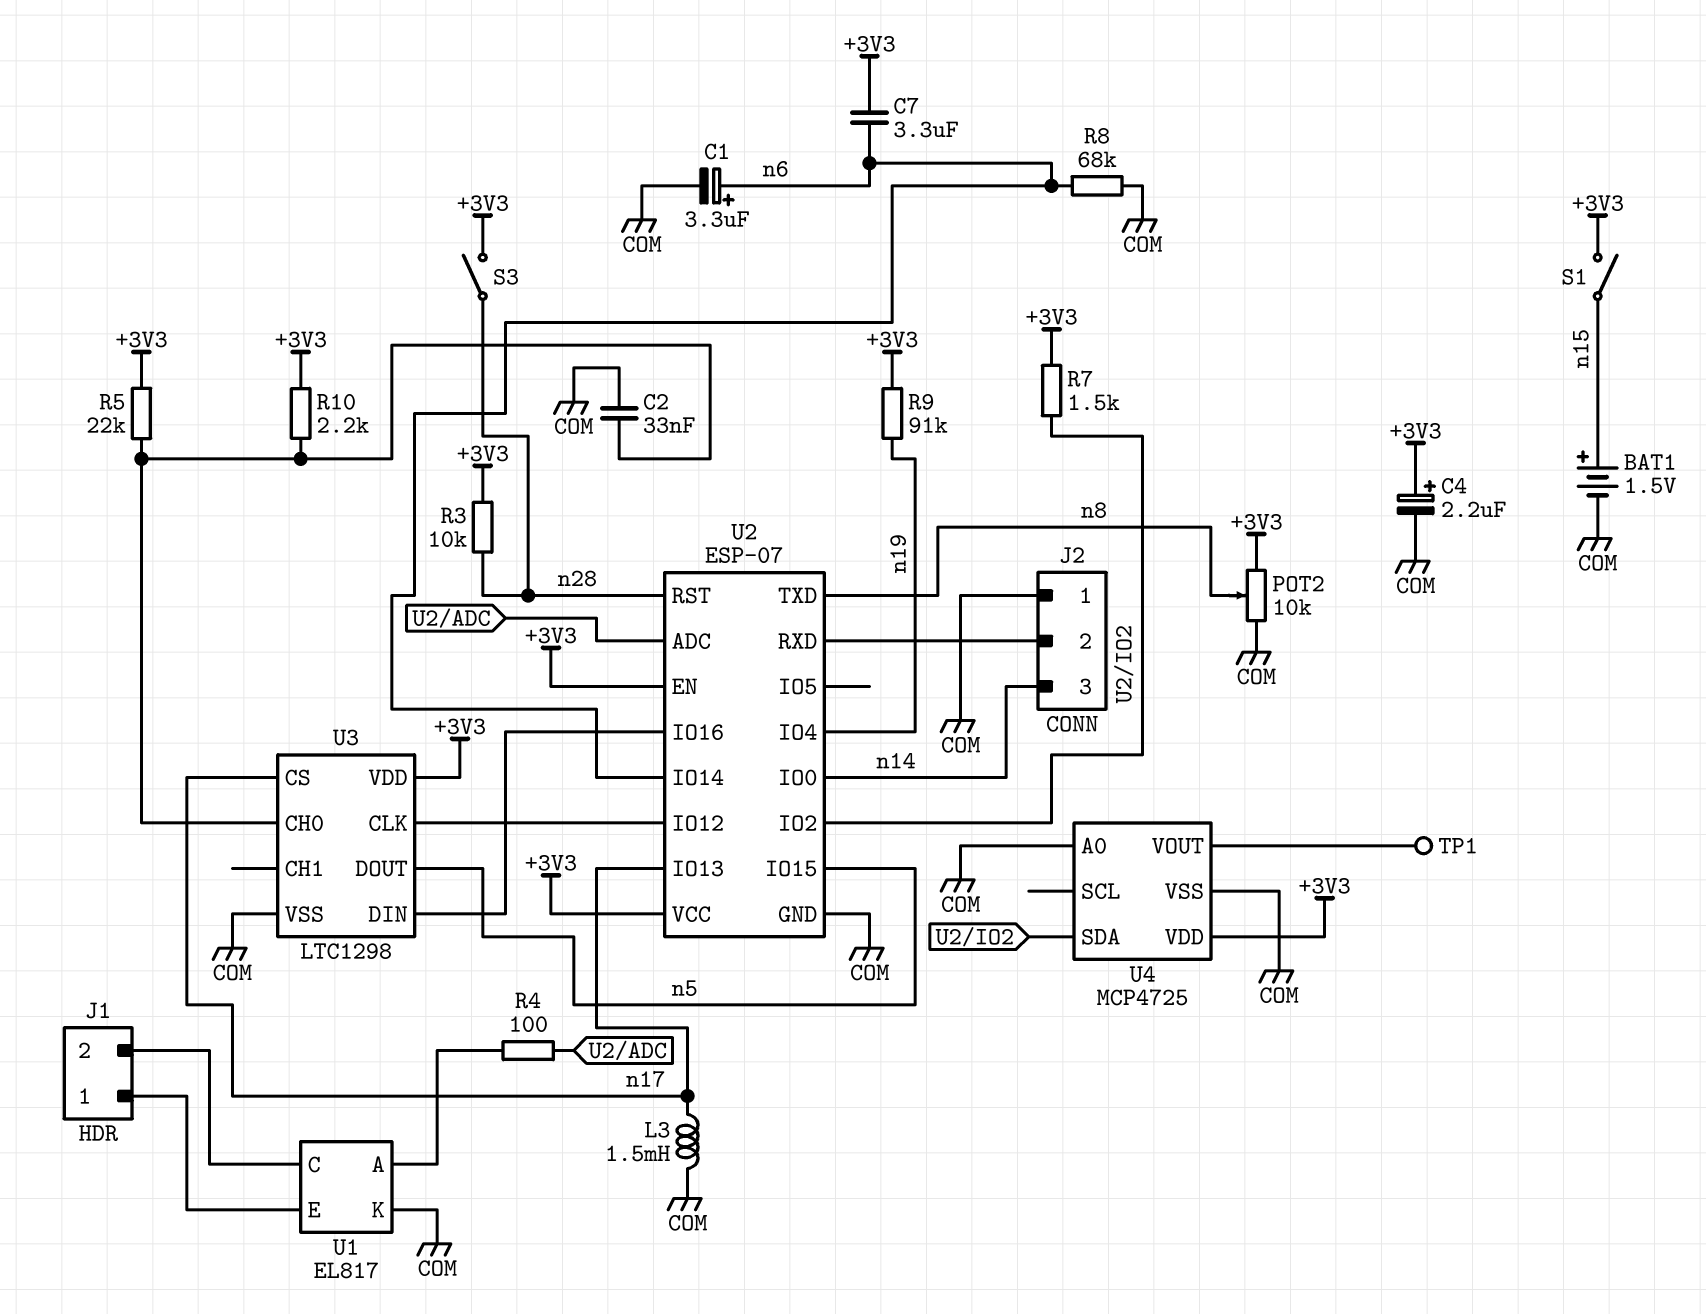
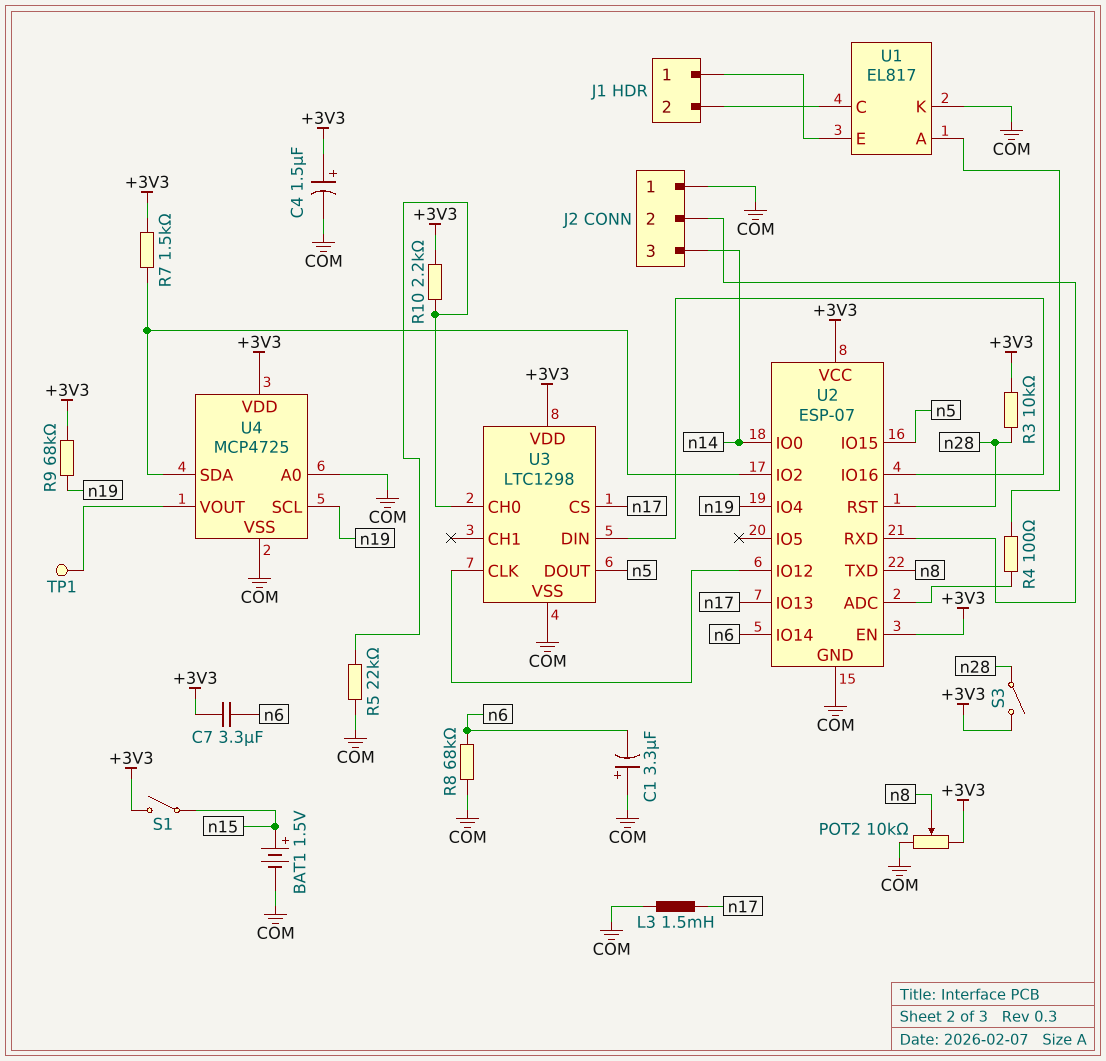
C1: 3.3uF (plus n6, minus COM) -> 3.3uF (plus COM, minus n6)
C2: 33nF (COM, U3/CH0) -> none
C4: 2.2uF (plus +3V3, minus COM) -> 1.5uF (plus +3V3, minus COM)
R5: 22k (+3V3, U3/CH0) -> 22k (COM, U3/CH0)
R9: 91k (+3V3, n19) -> 68k (+3V3, n19)
U4 pin SCL: none -> n19

